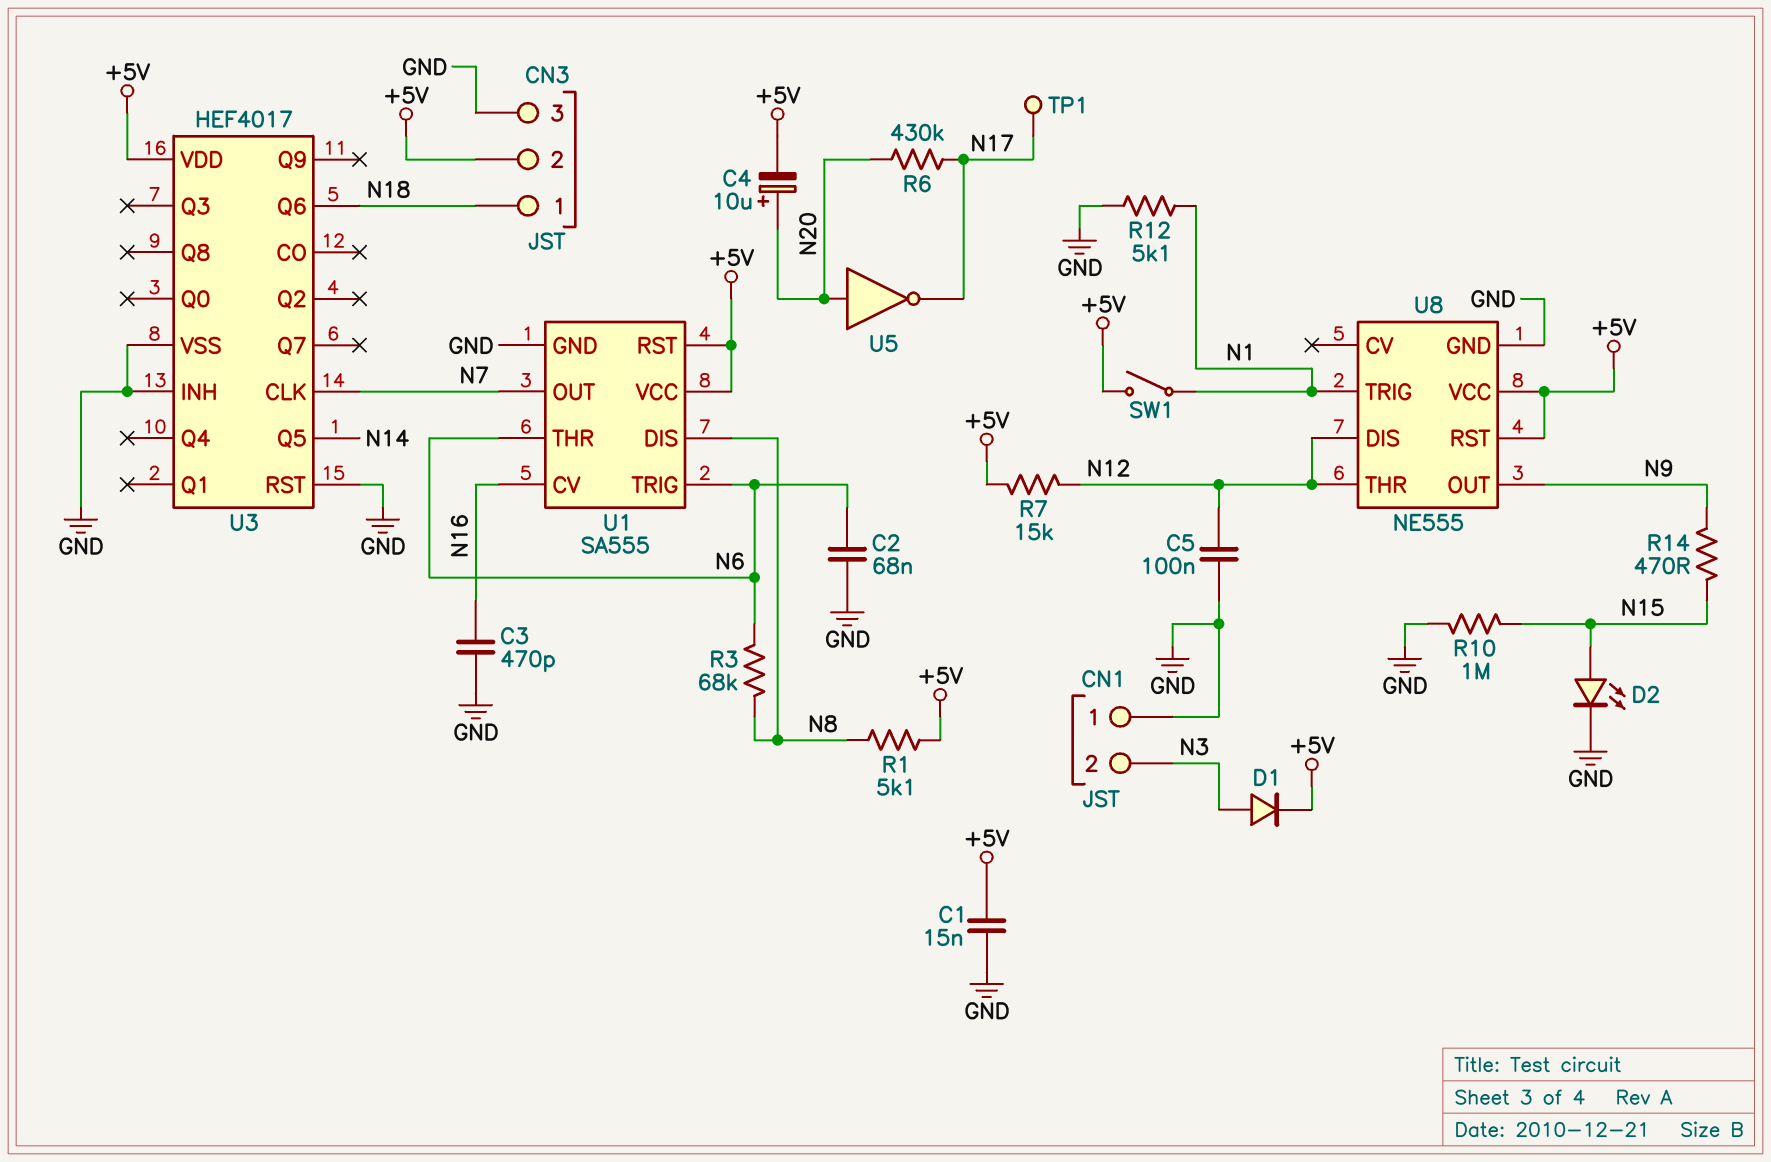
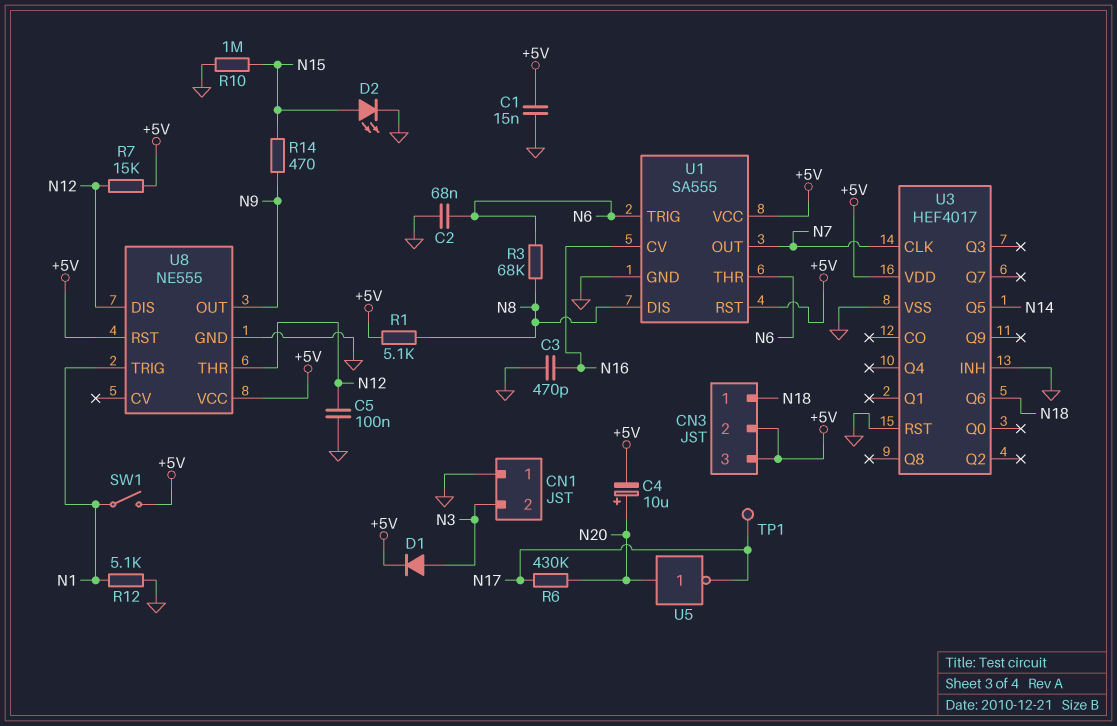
CN3 pin 3: GND -> +5V

